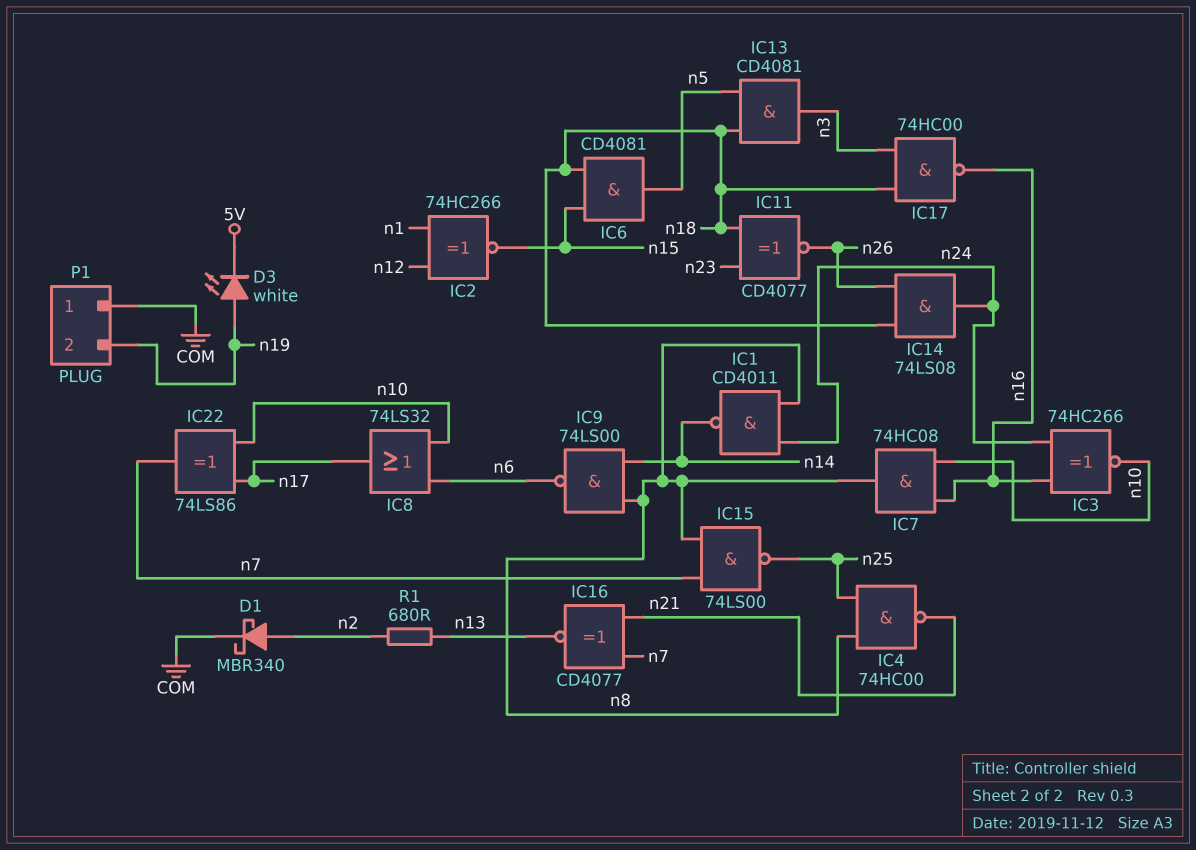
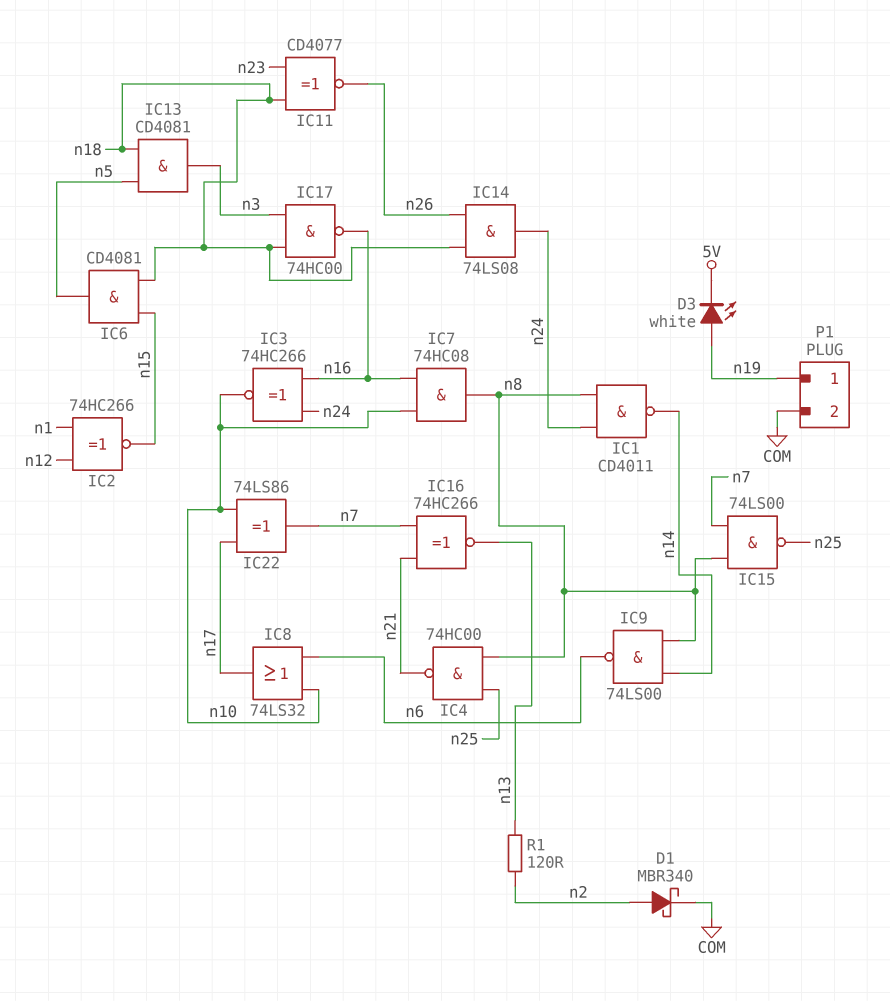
IC16: XNOR CD4077 (in n7, in n21, out n13) -> XNOR 74HC266 (in n7, in n21, out n13)
P1 pin 1: COM -> n19
P1 pin 2: n19 -> COM
R1: 680 (n2, n13) -> 120 (n2, n13)

